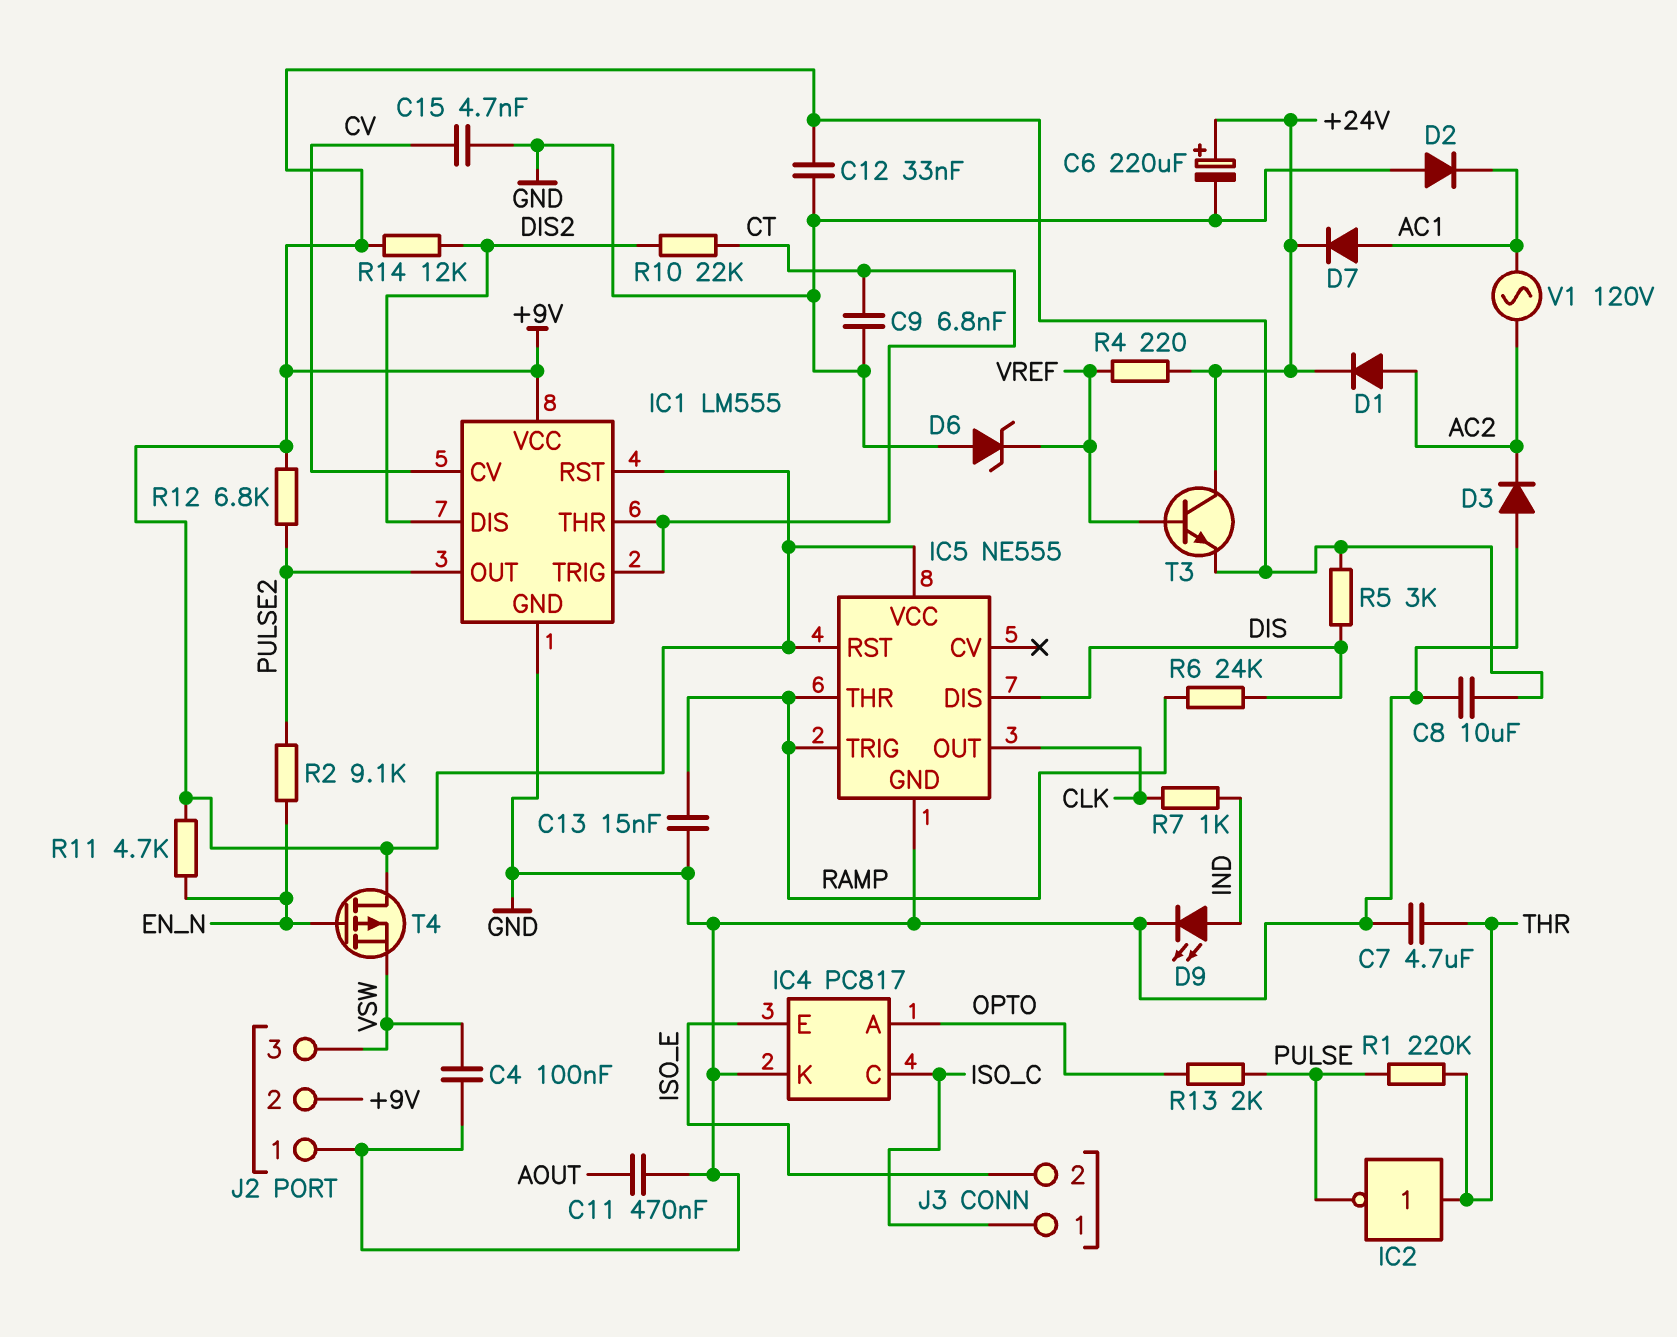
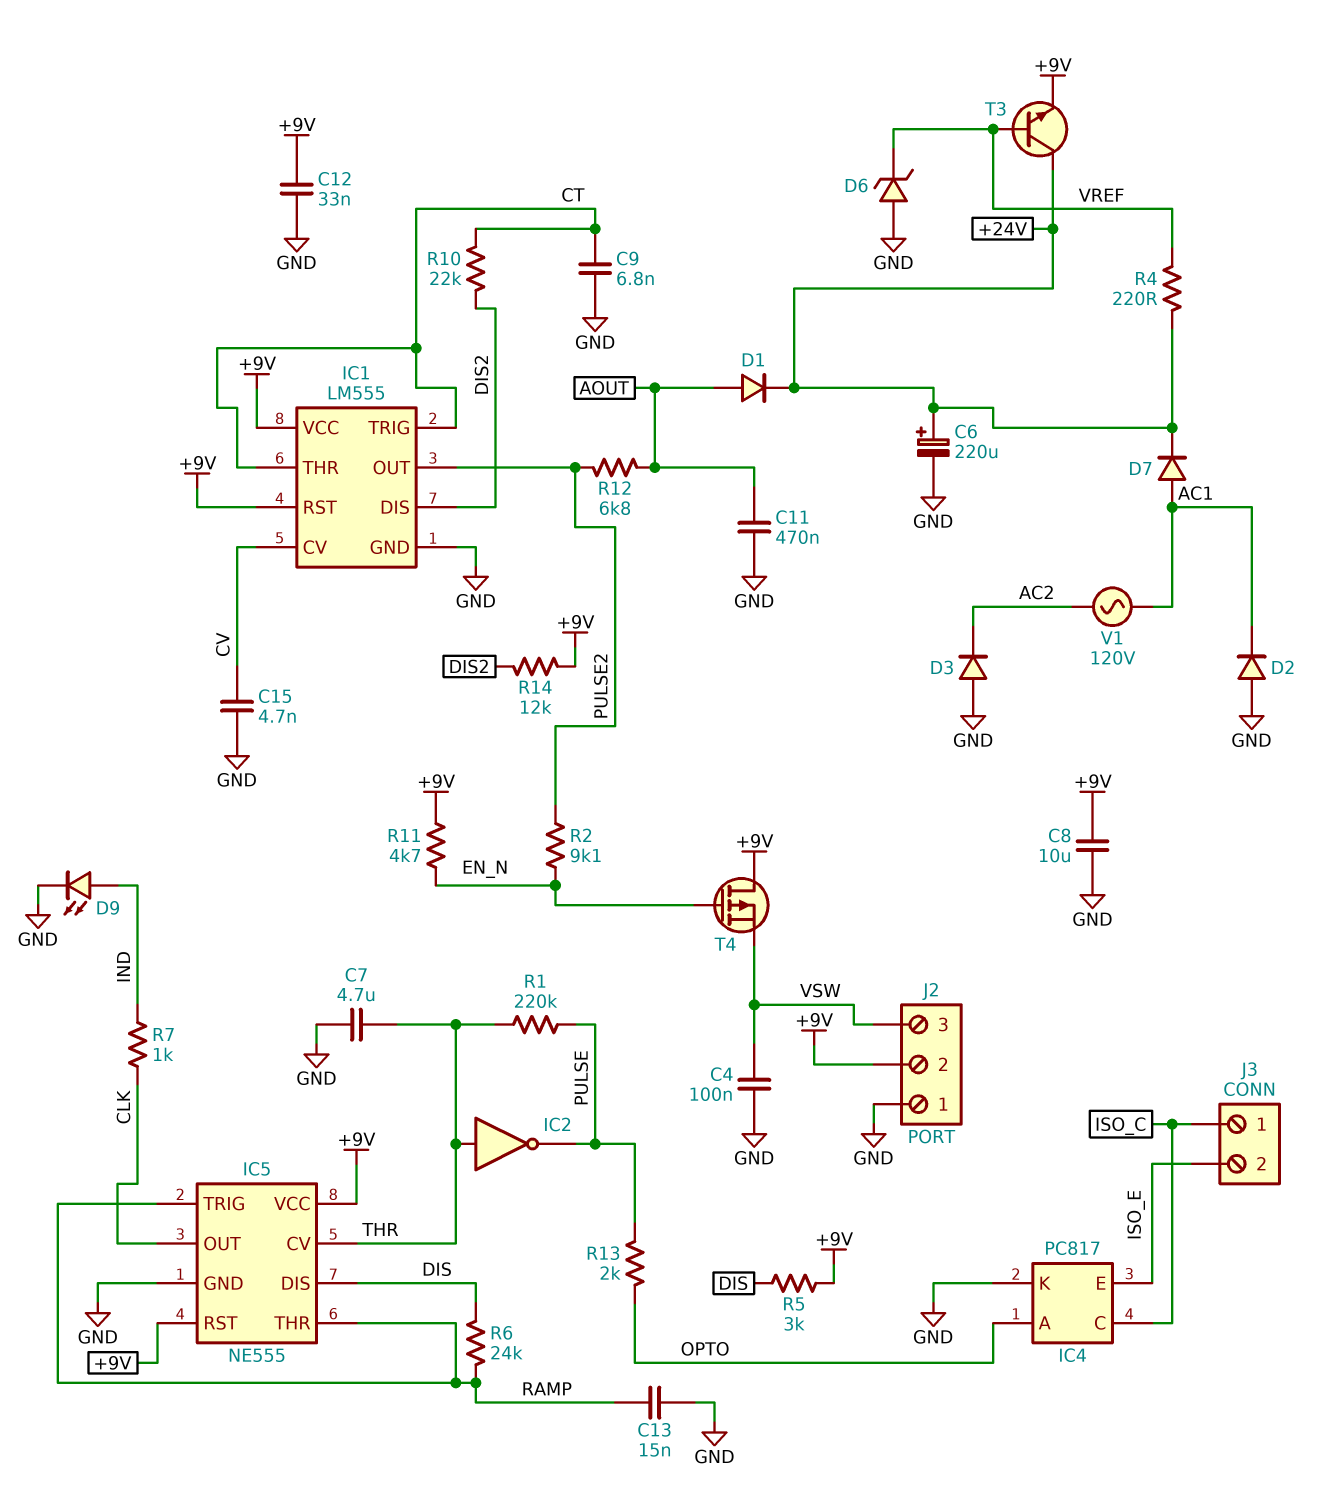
D1: diode (A AC2, K +24V) -> diode (A AOUT, K +24V)
IC5 pin CV: none -> THR
R12: 6.8k (+9V, PULSE2) -> 6.8k (AOUT, PULSE2)

